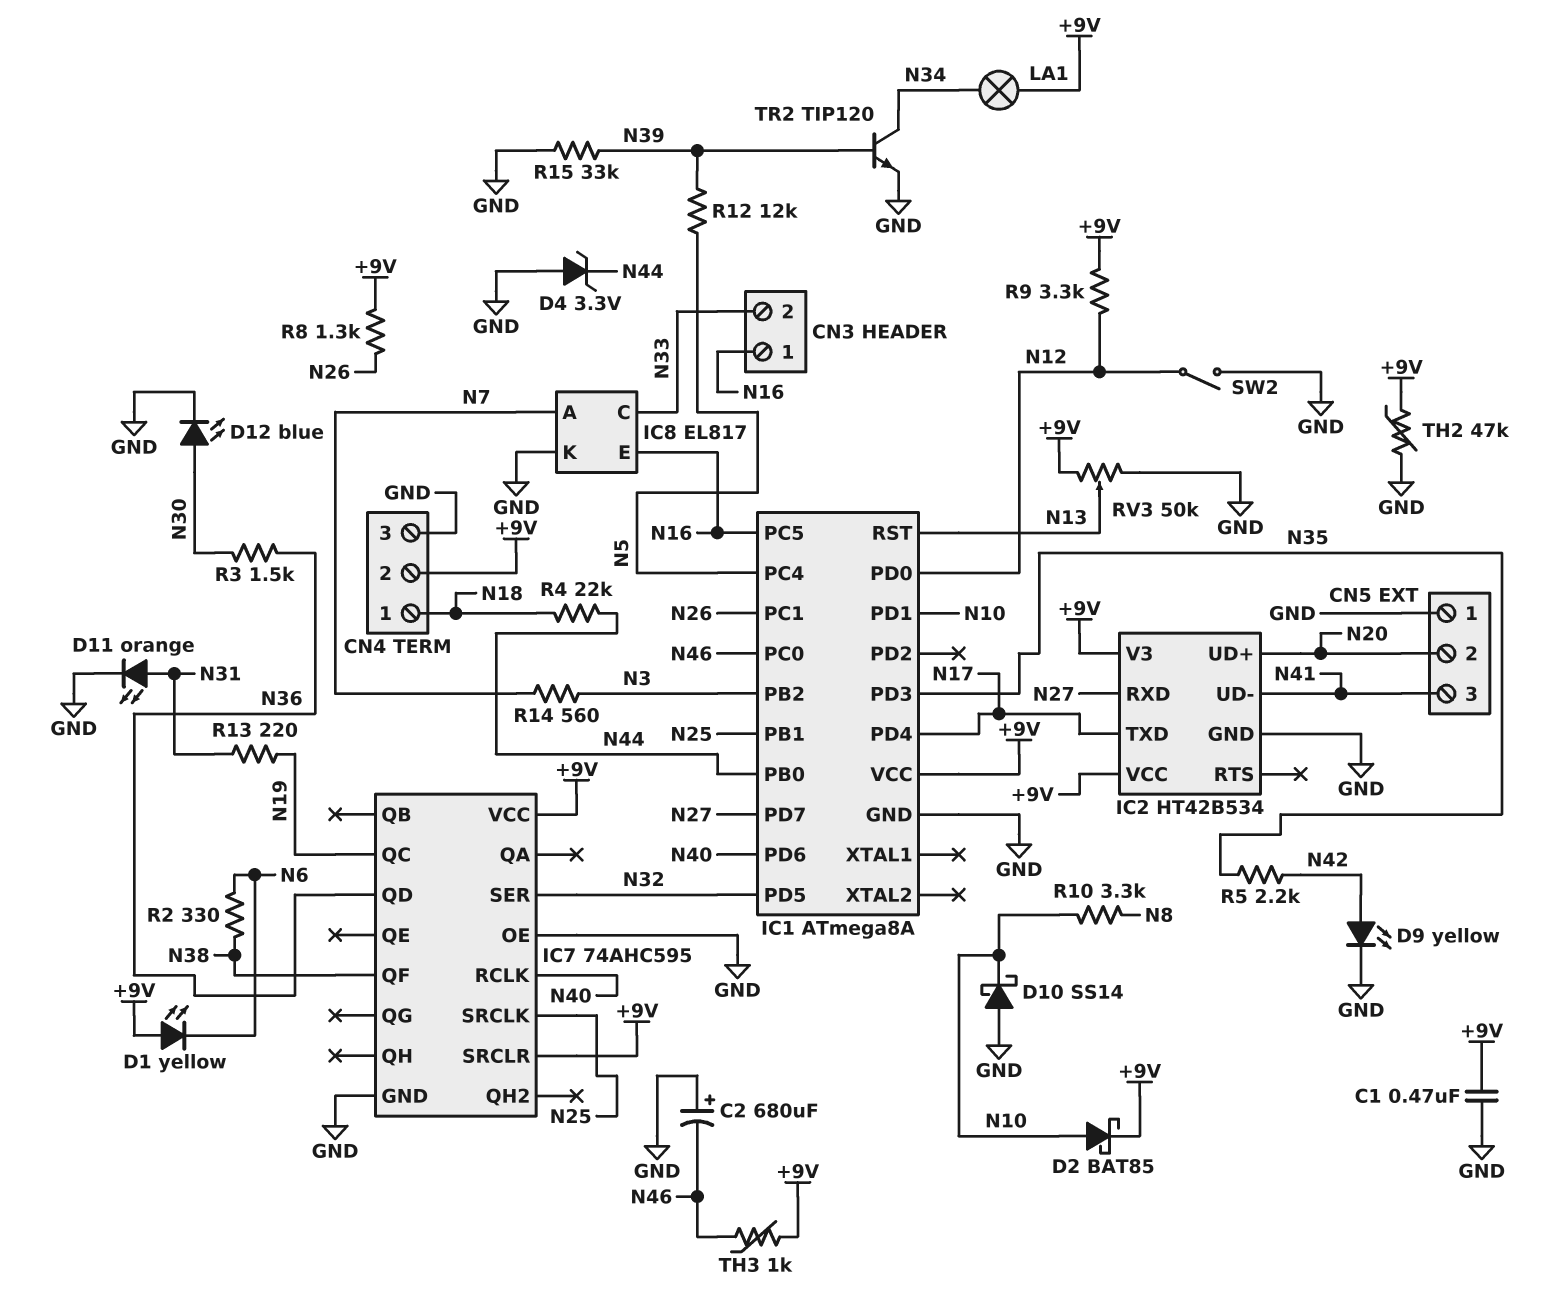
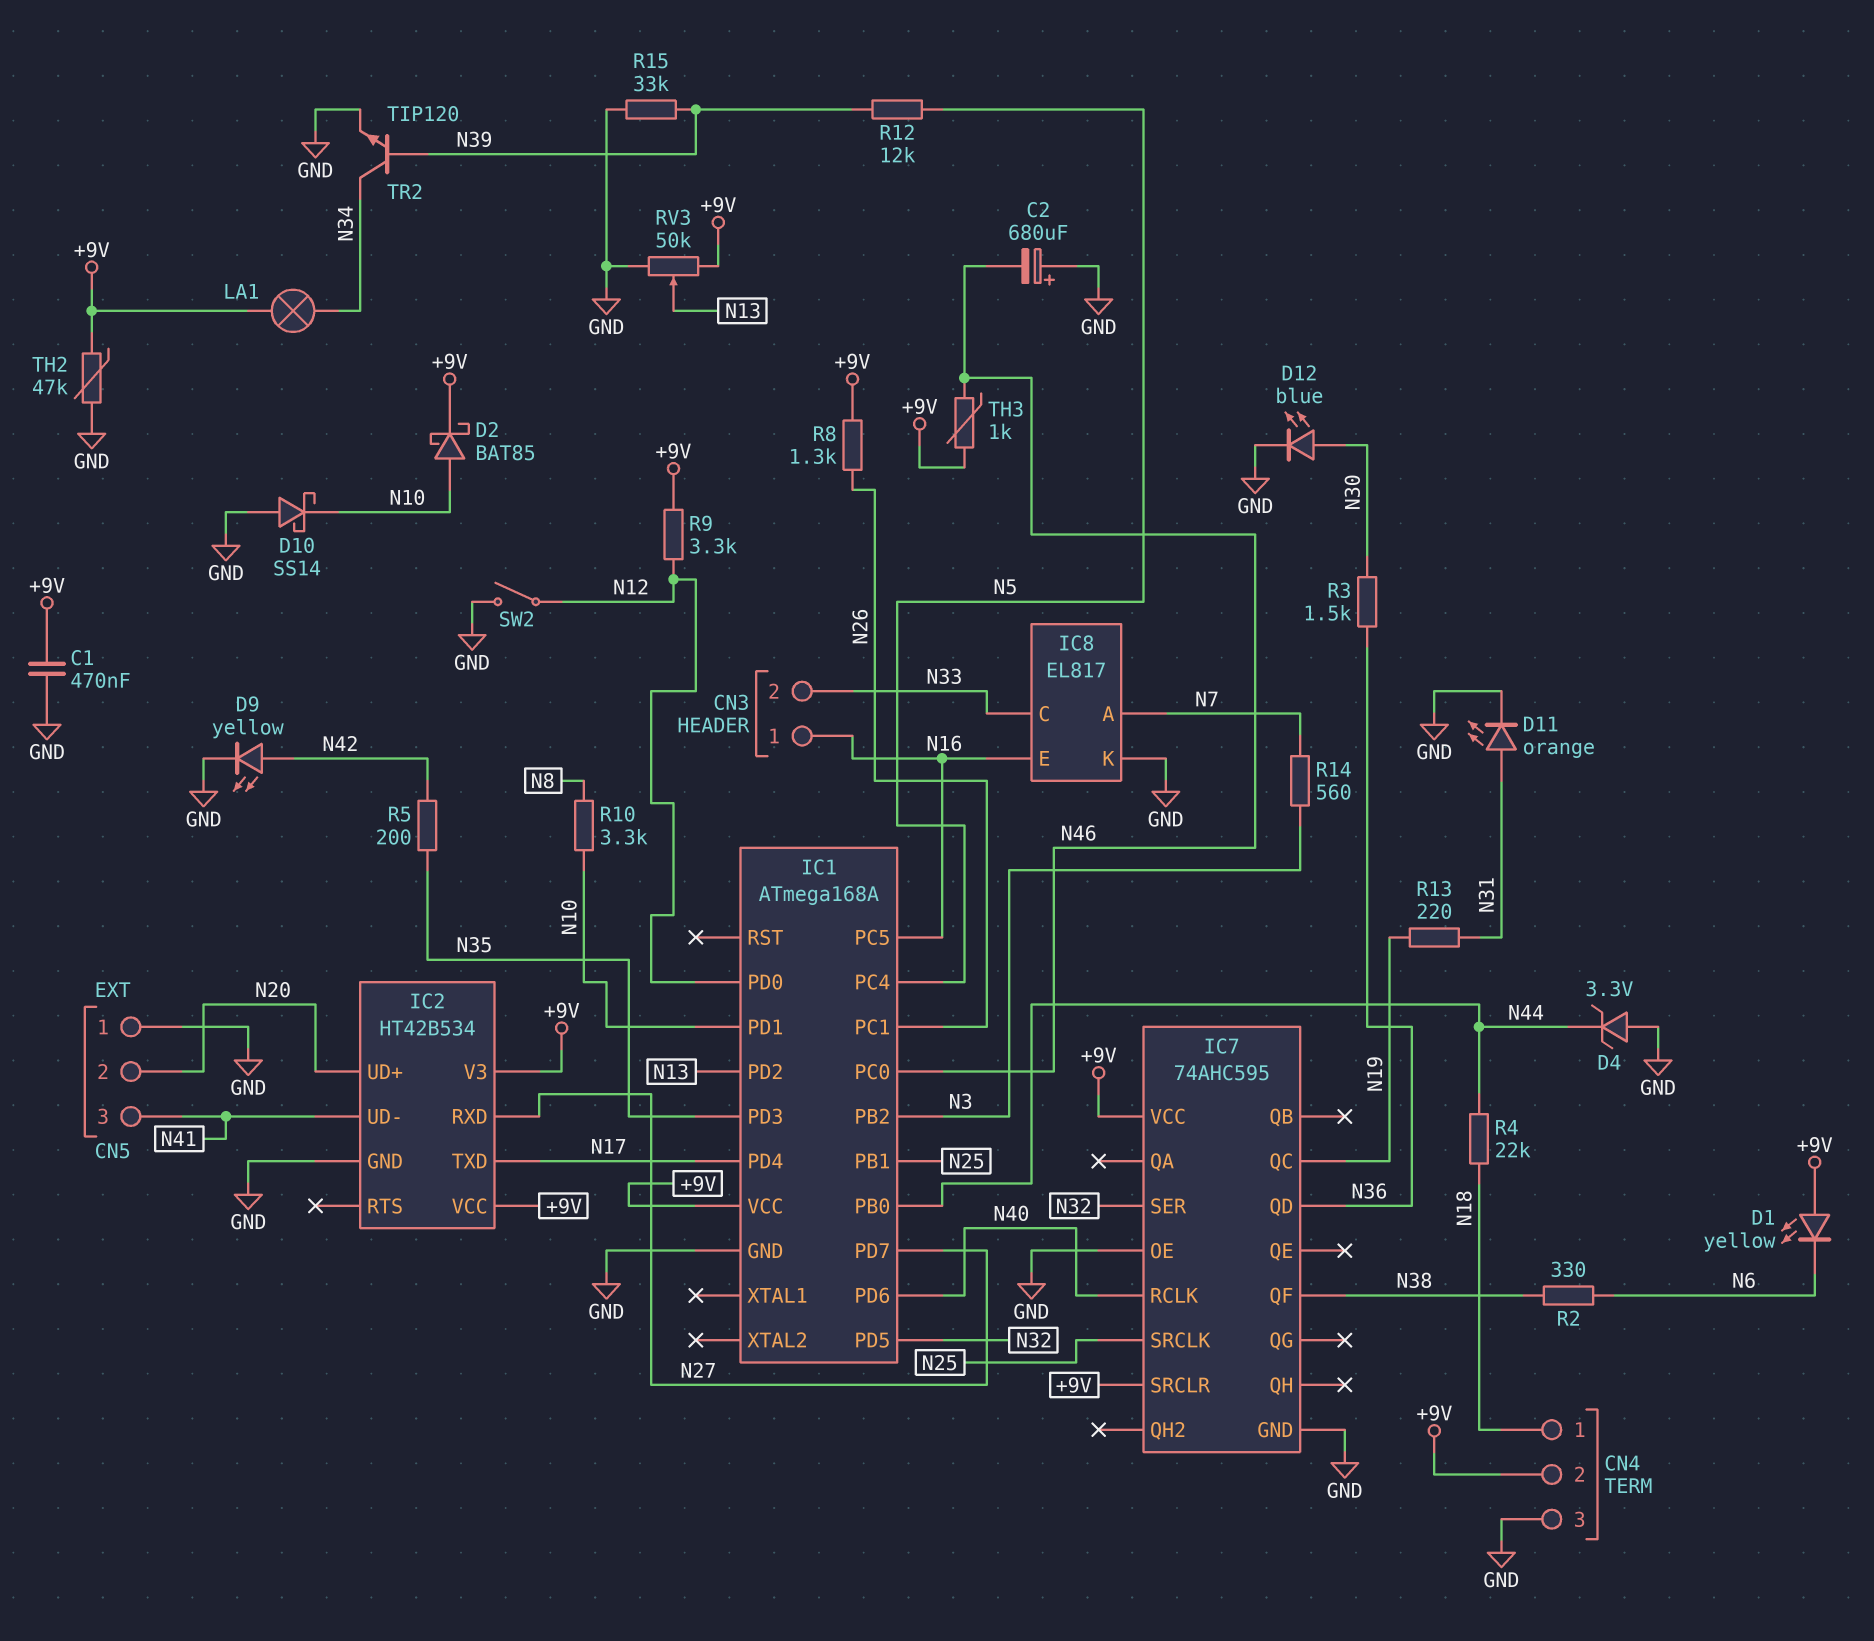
IC1: ATmega8A -> ATmega168A
IC1 pin PD2: none -> N13
IC1 pin RST: N13 -> none
R5: 2.2k (N35, N42) -> 200 (N35, N42)

